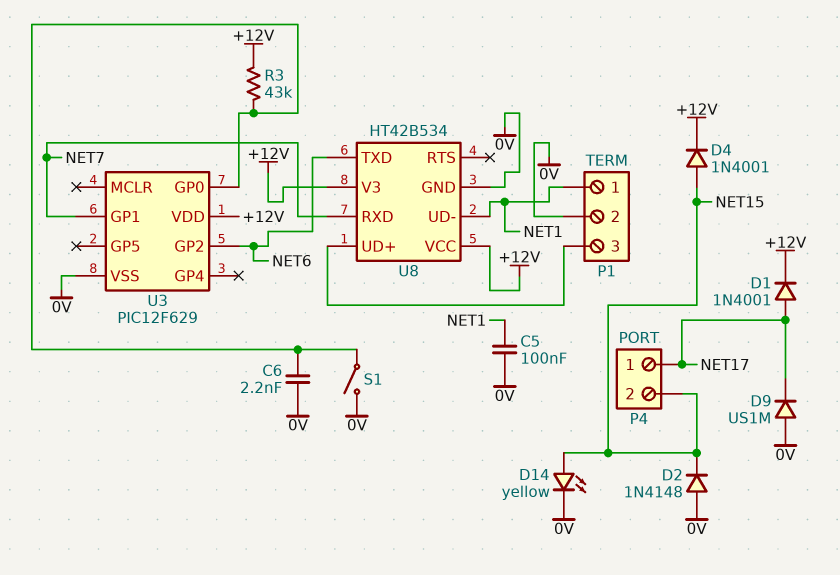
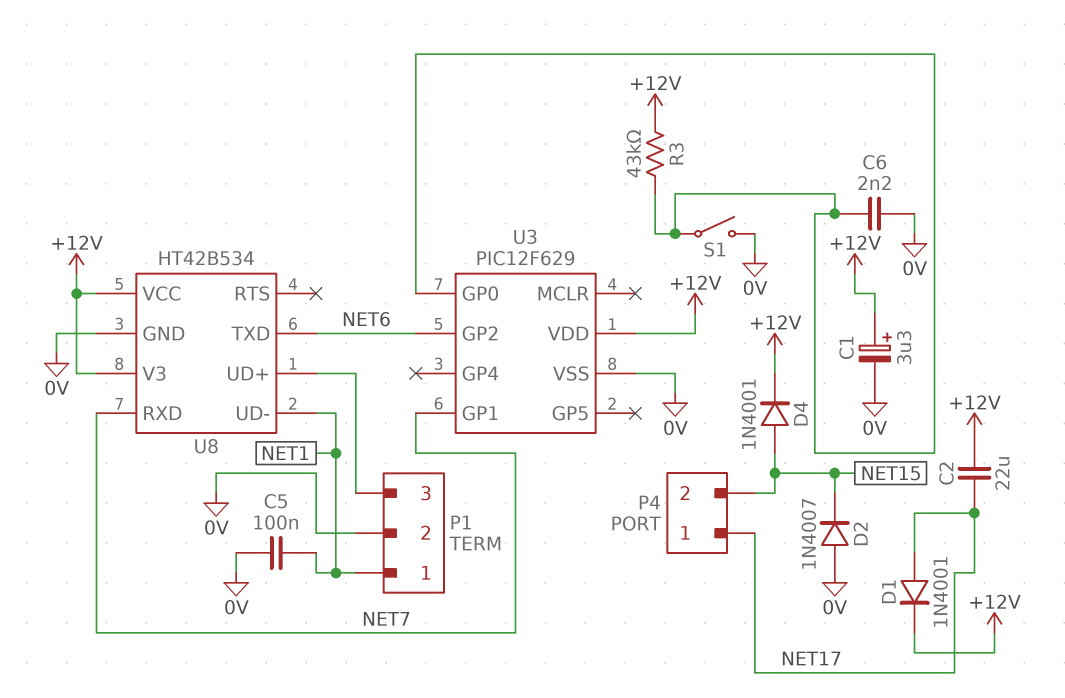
C1: none -> 3.3uF (plus +12V, minus 0V)
C2: none -> 22uF (+12V, NET17)
D2: diode 1N4148 (A 0V, K NET15) -> diode 1N4007 (A 0V, K NET15)
D9: diode US1M (A 0V, K NET17) -> none
D14: LED yellow (A NET15, K 0V) -> none

